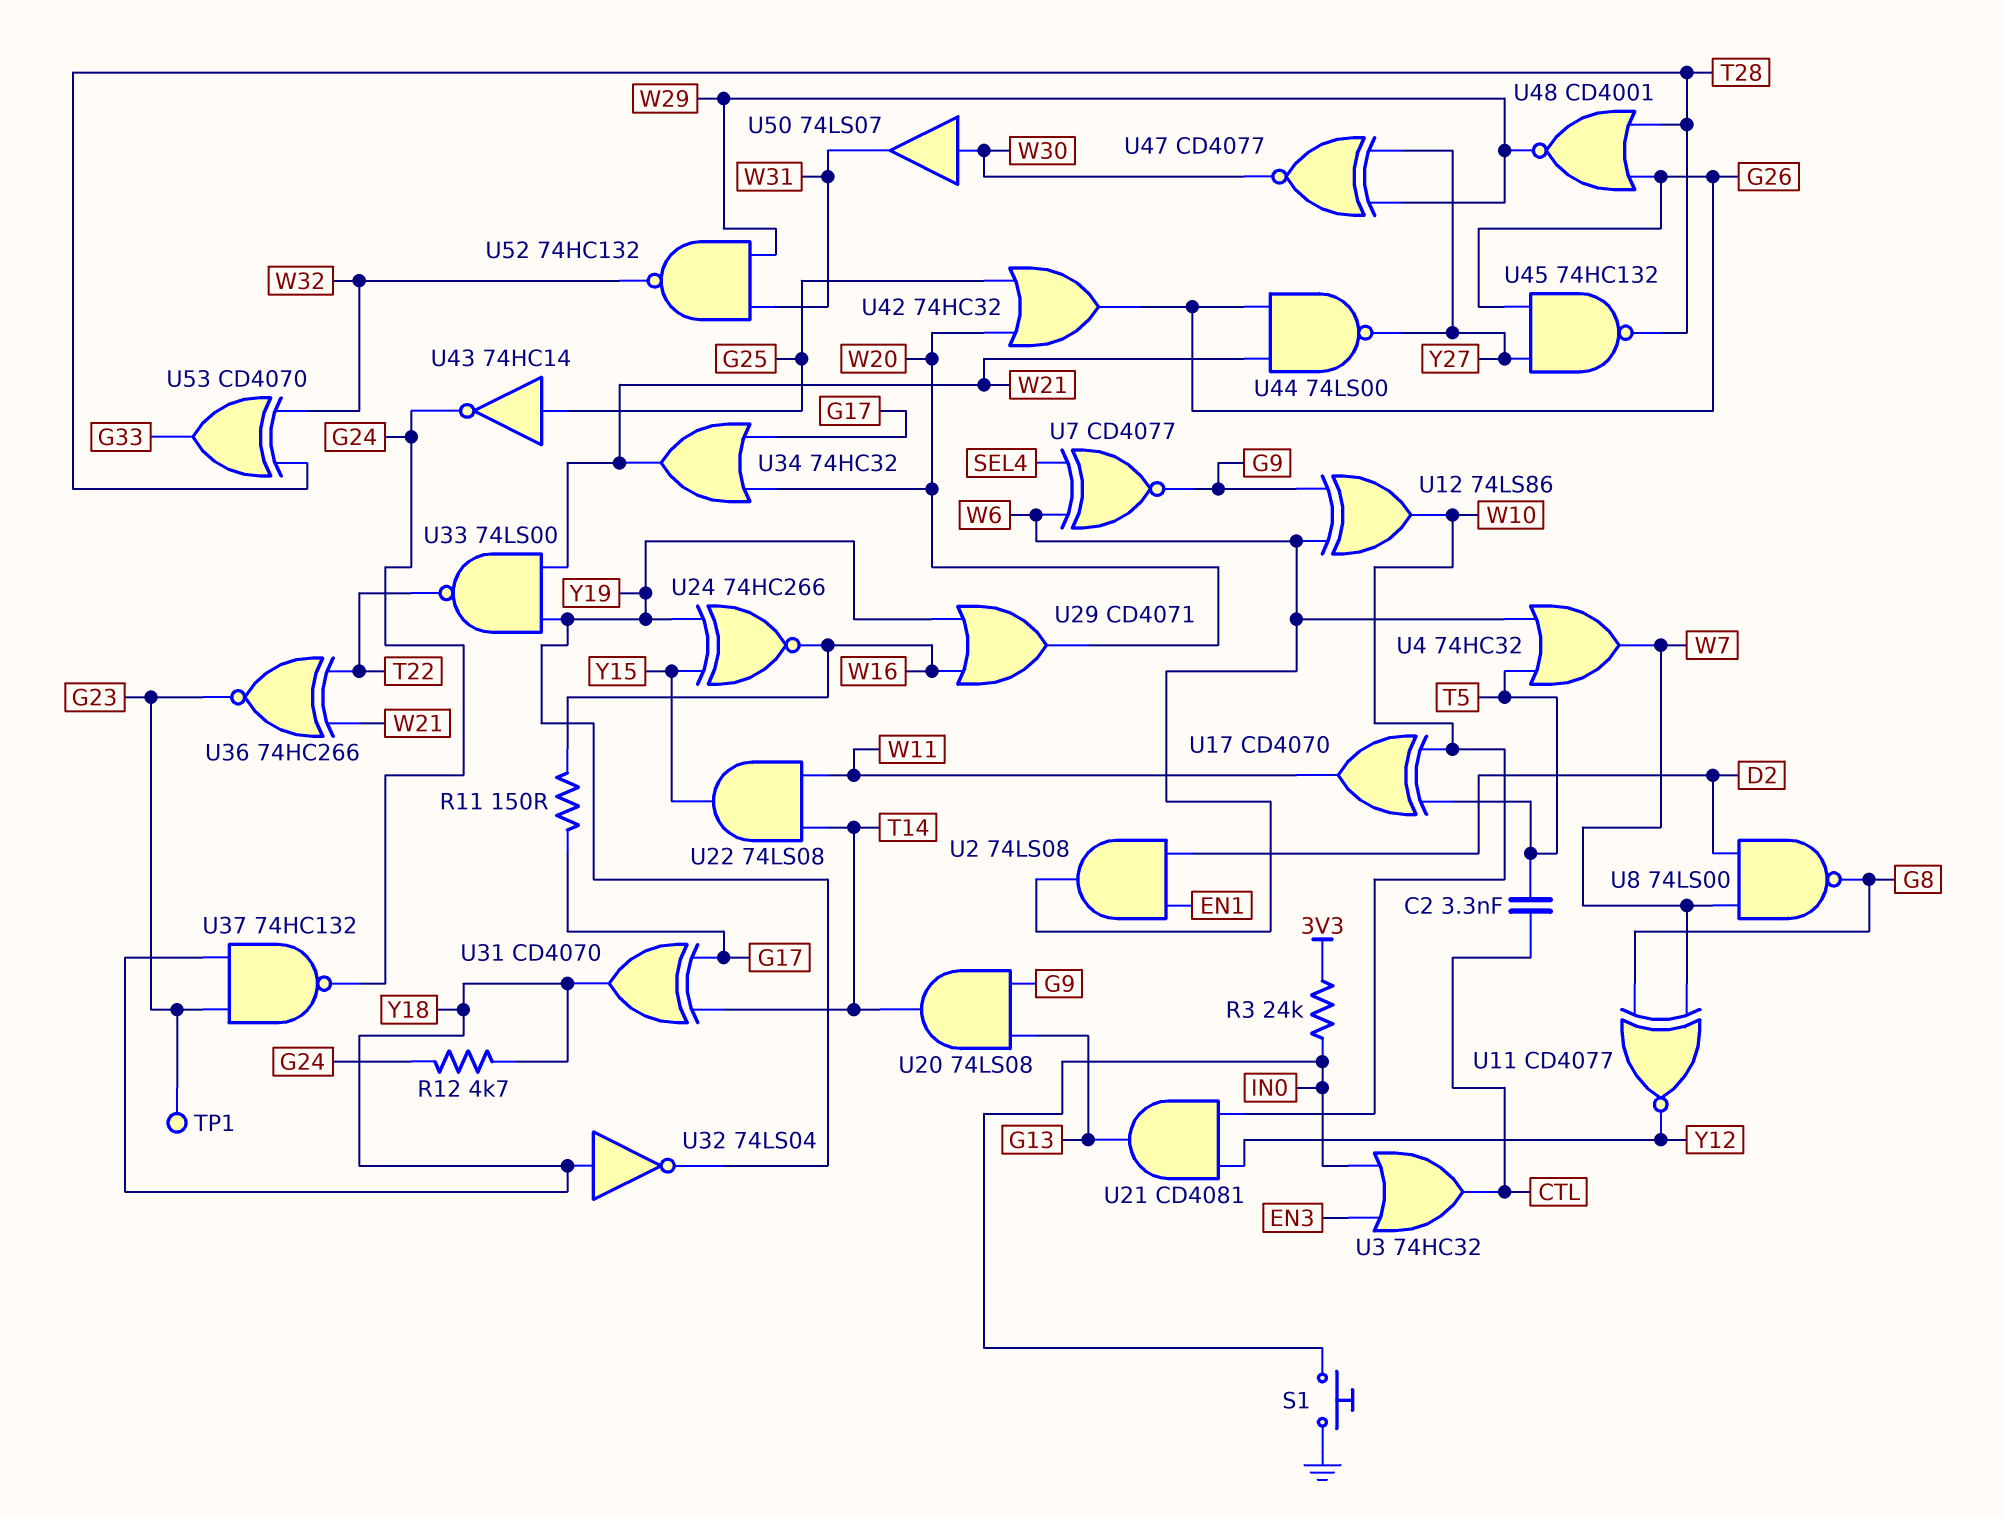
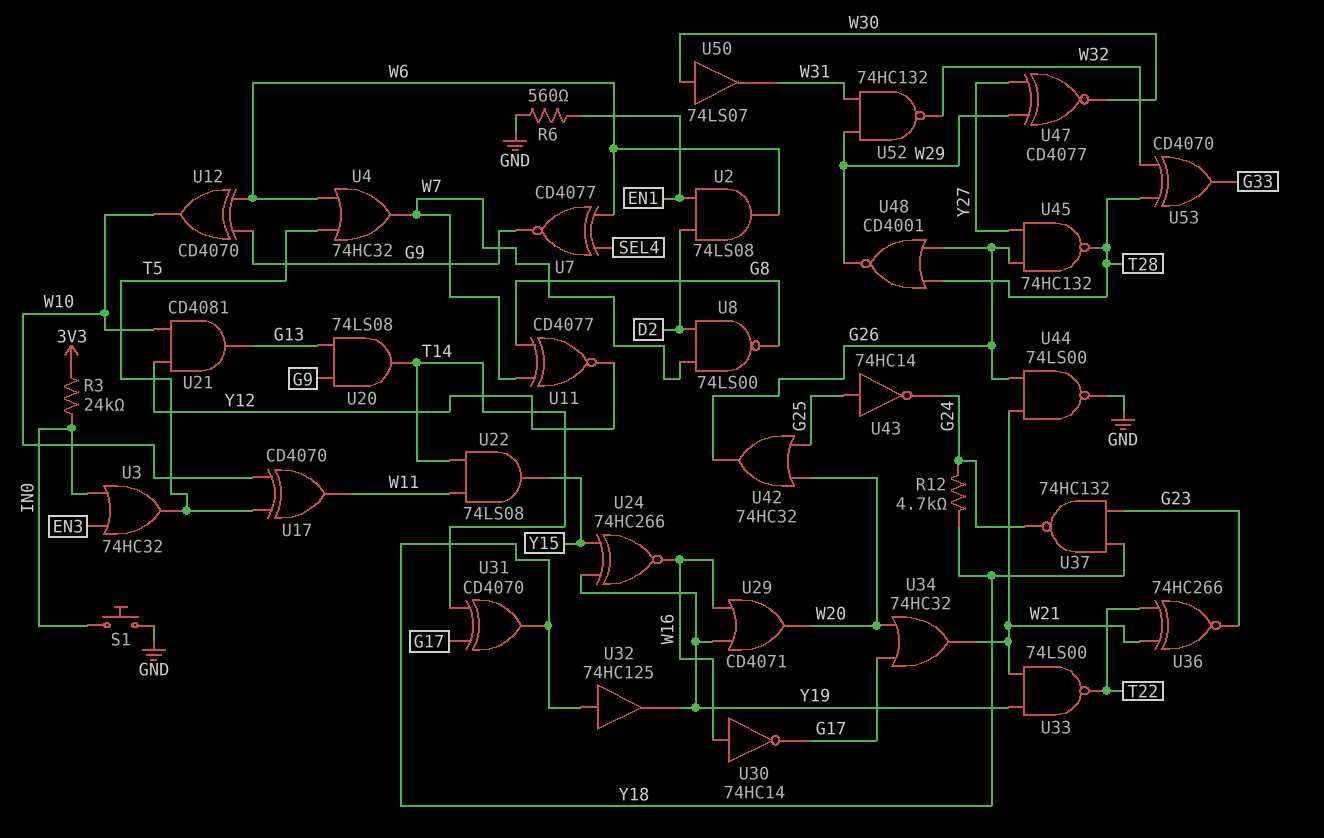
C2: 3.3nF (CTL, T5) -> none
R6: none -> 560 (EN1, GND)
R11: 150 (G17, W16) -> none
TP1: test point (G23) -> none
U3: OR 74HC32 (in EN3, in IN0, out CTL) -> OR 74HC32 (in EN3, in IN0, out T5)
U12: XOR 74LS86 (in G9, in W6, out W10) -> XOR CD4070 (in G9, in W6, out W10)
U30: none -> NOT 74HC14 (in W16, out G17)
U32: NOT 74LS04 (in Y18, out Y19) -> buffer 74HC125 (in Y18, out Y19)
U44: NAND 74LS00 (in G26, in W21, out Y27) -> NAND 74LS00 (in G26, in W21, out GND)

